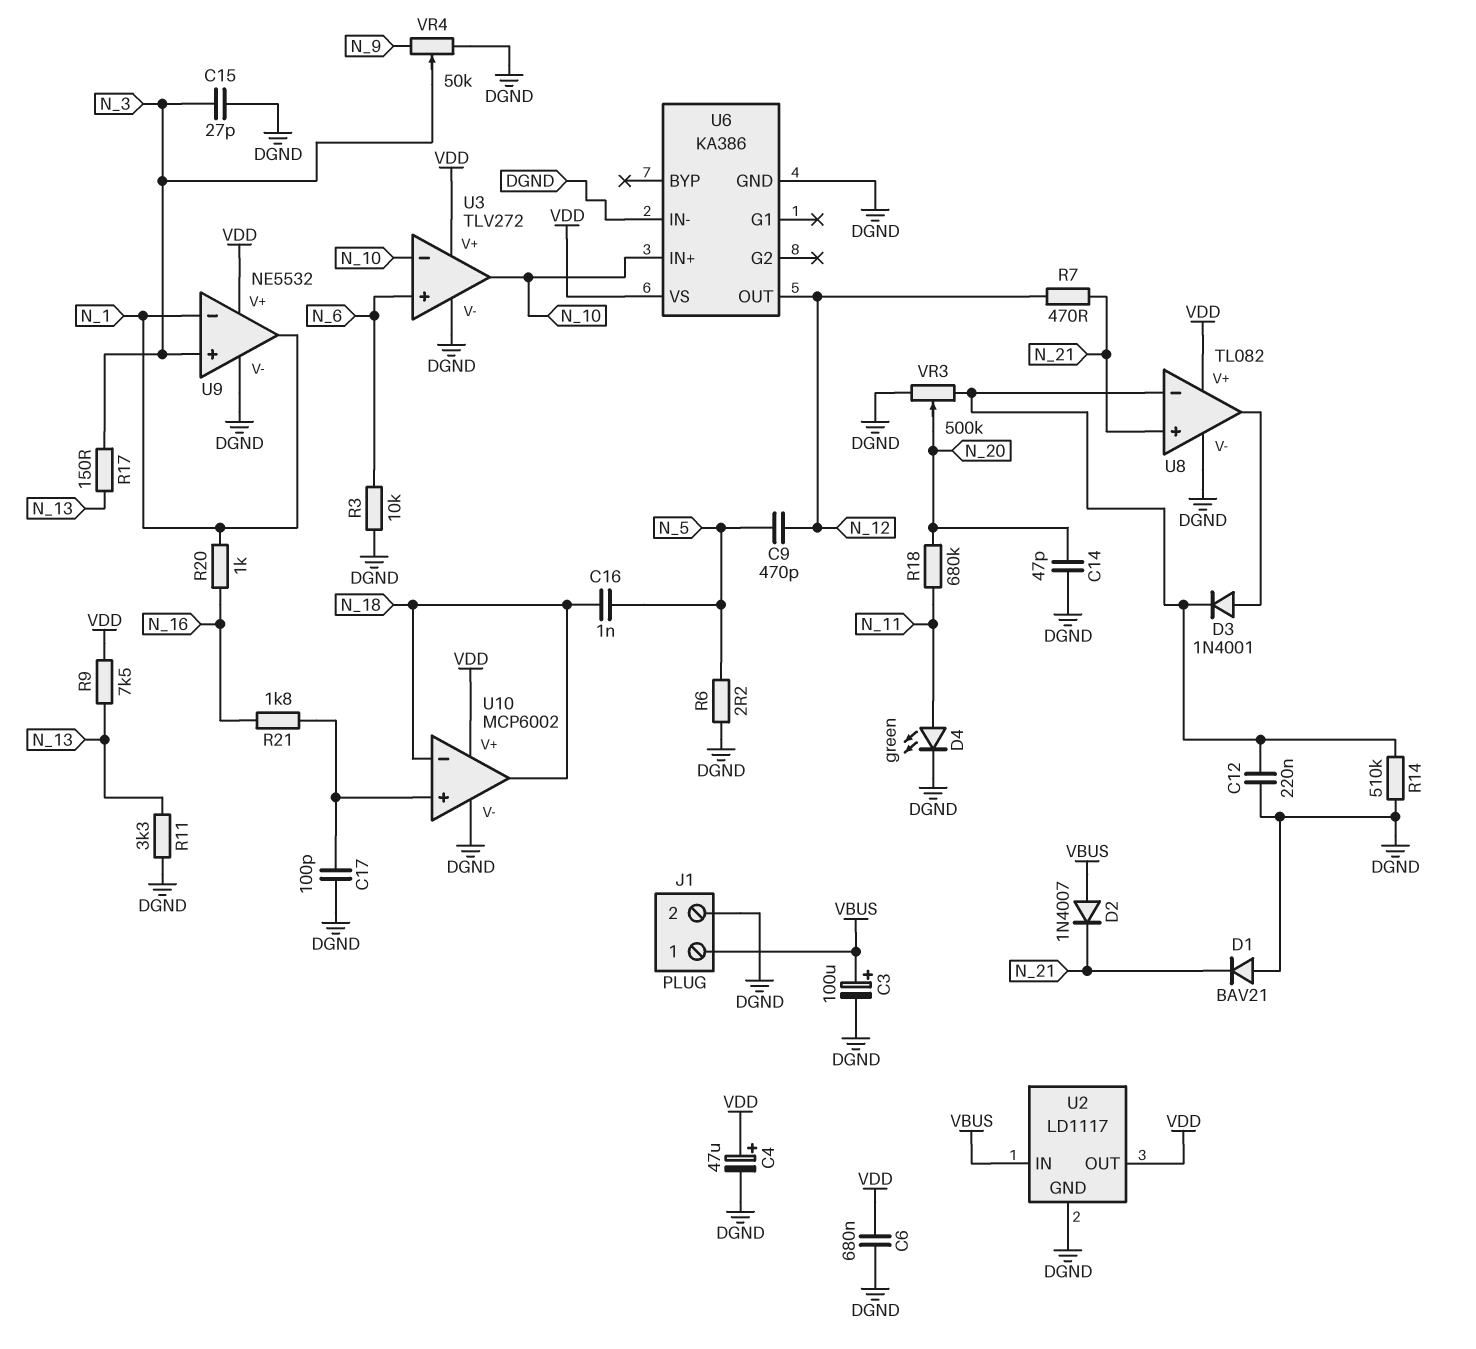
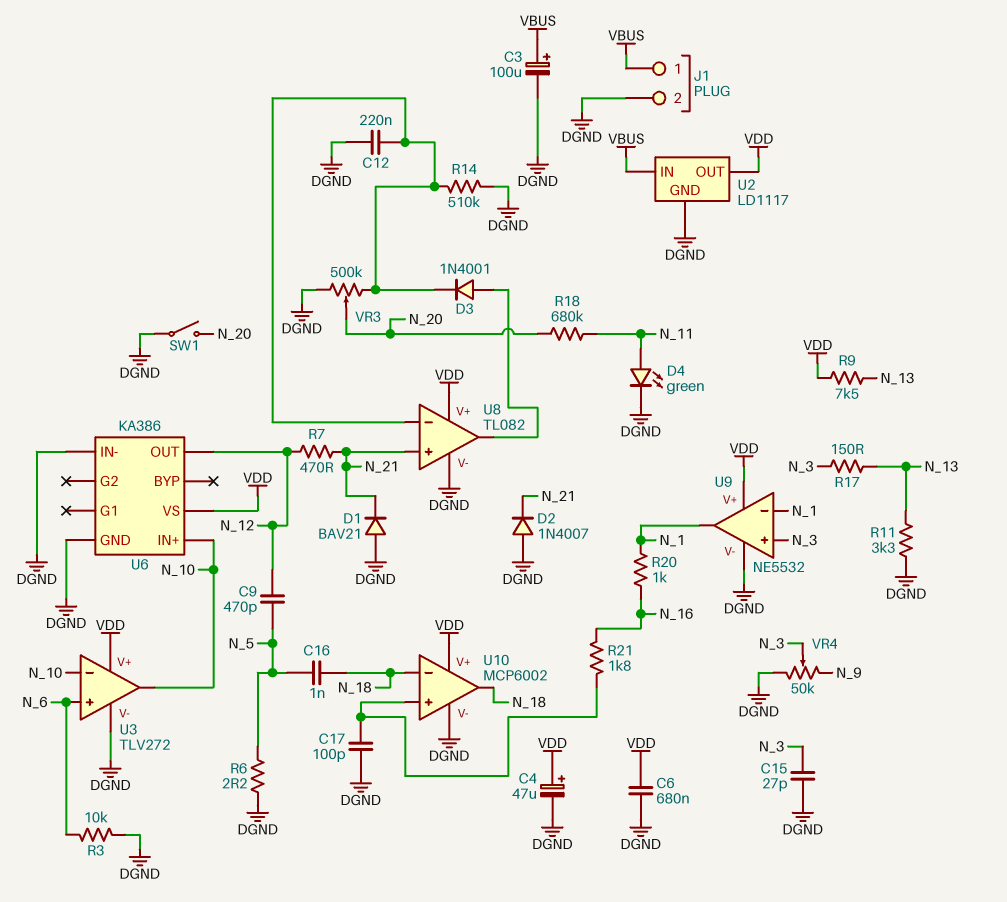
C14: 47pF (DGND, N_20) -> none
D2: diode 1N4007 (A VBUS, K N_21) -> diode 1N4007 (A DGND, K N_21)
SW1: none -> switch (DGND, N_20)

